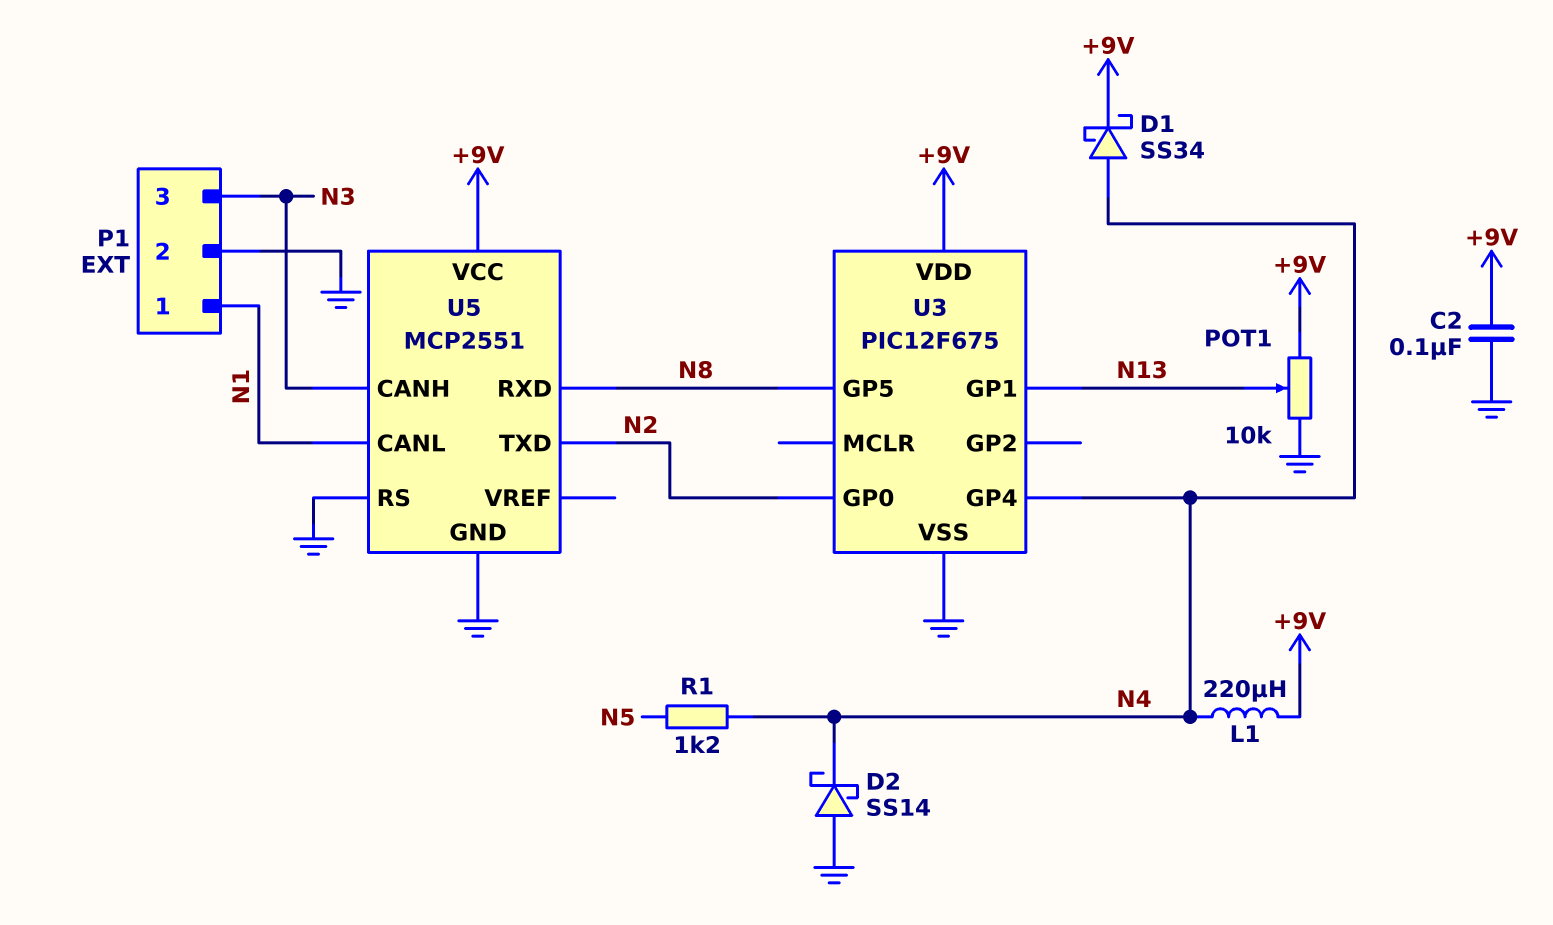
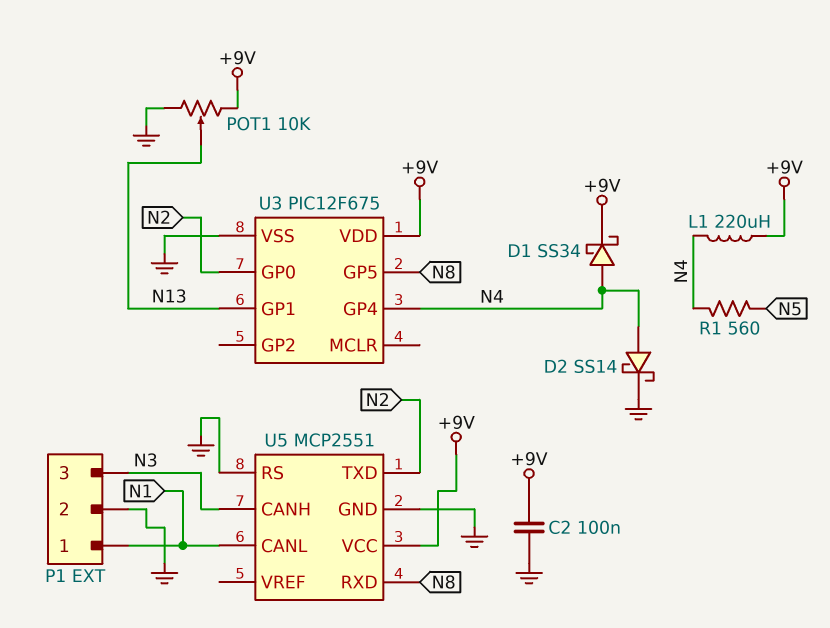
D2: schottky SS14 (A GND, K N4) -> schottky SS14 (A N4, K GND)
R1: 1.2k (N4, N5) -> 560 (N4, N5)

